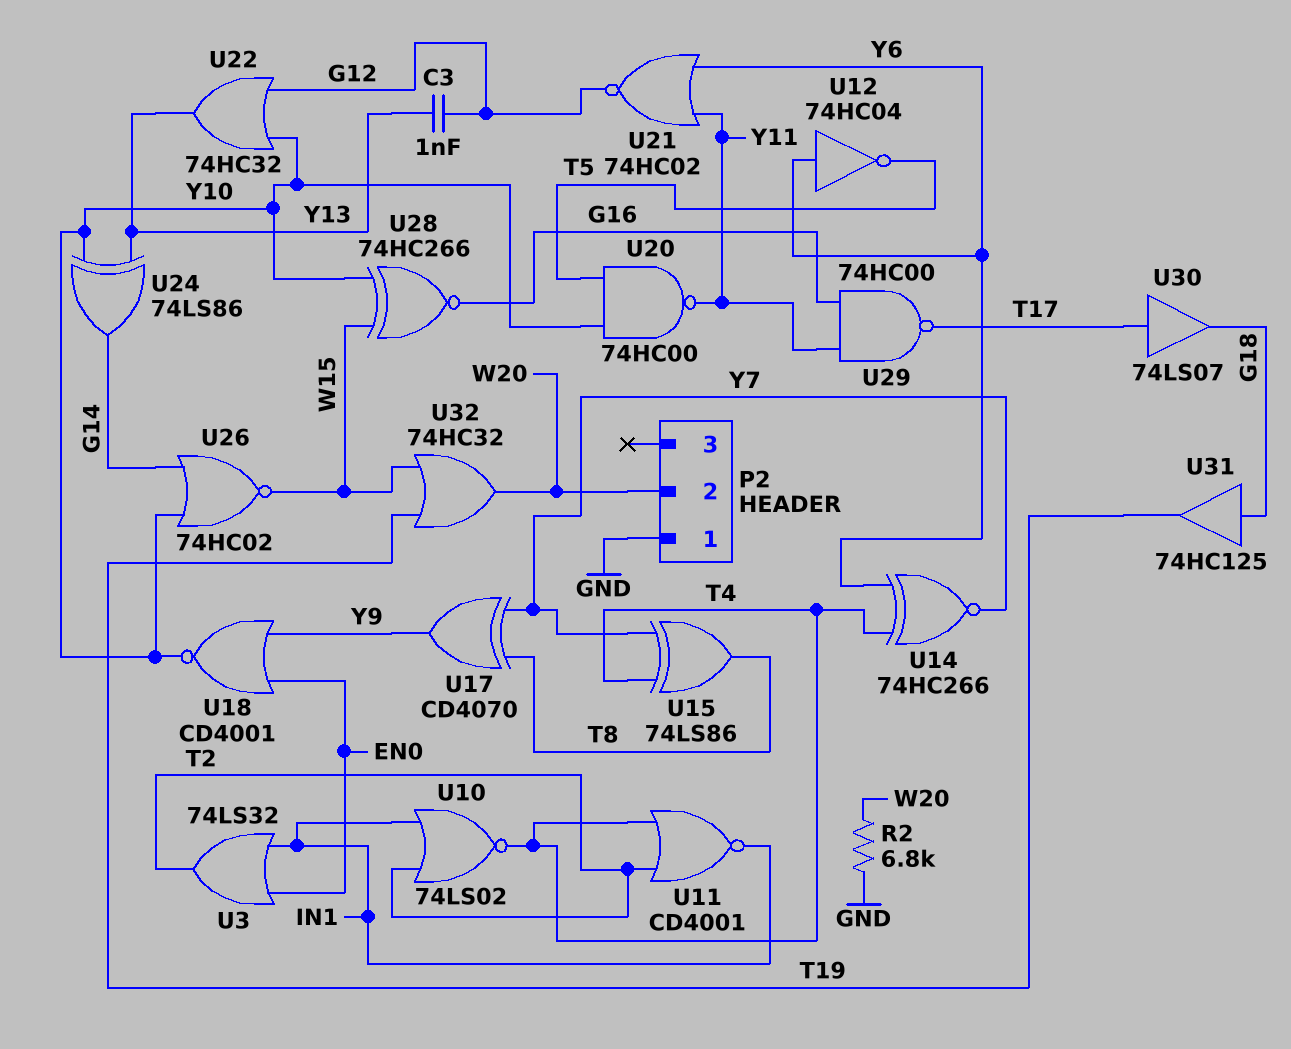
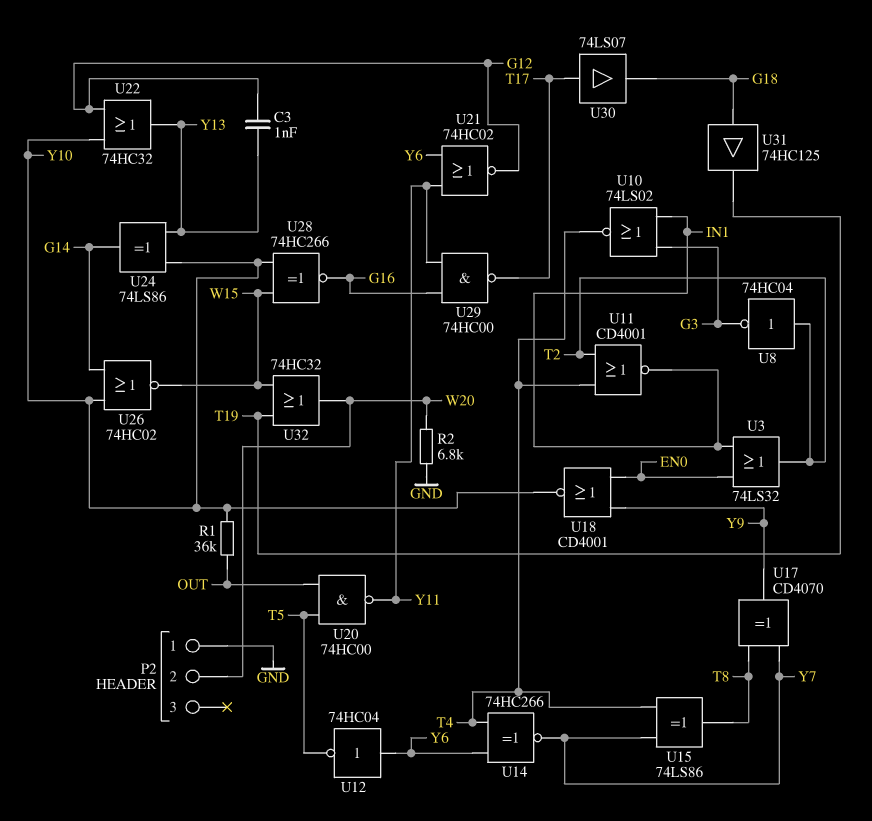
R1: none -> 36k (OUT, Y10)
U8: none -> NOT 74HC04 (in T2, out G3)
U10: NOR 74LS02 (in IN1, in T2, out T4) -> NOR 74LS02 (in G3, in IN1, out T4)
U20: NAND 74HC00 (in T5, in Y10, out Y11) -> NAND 74HC00 (in OUT, in T5, out Y11)

